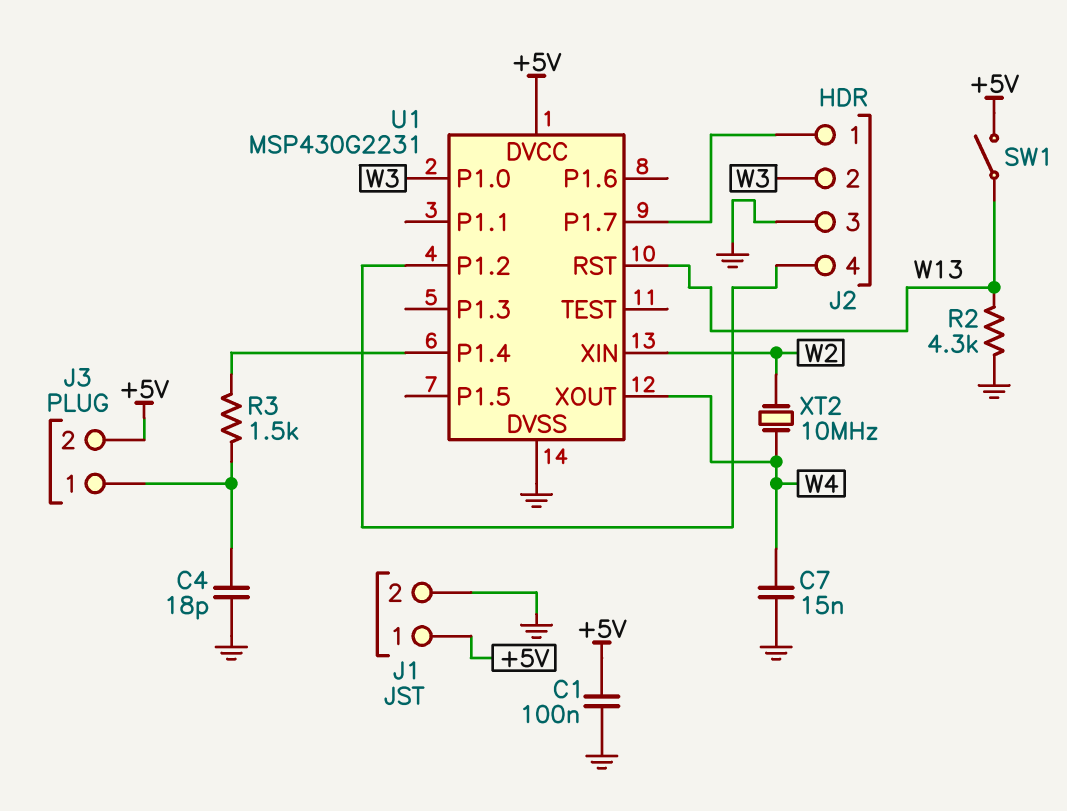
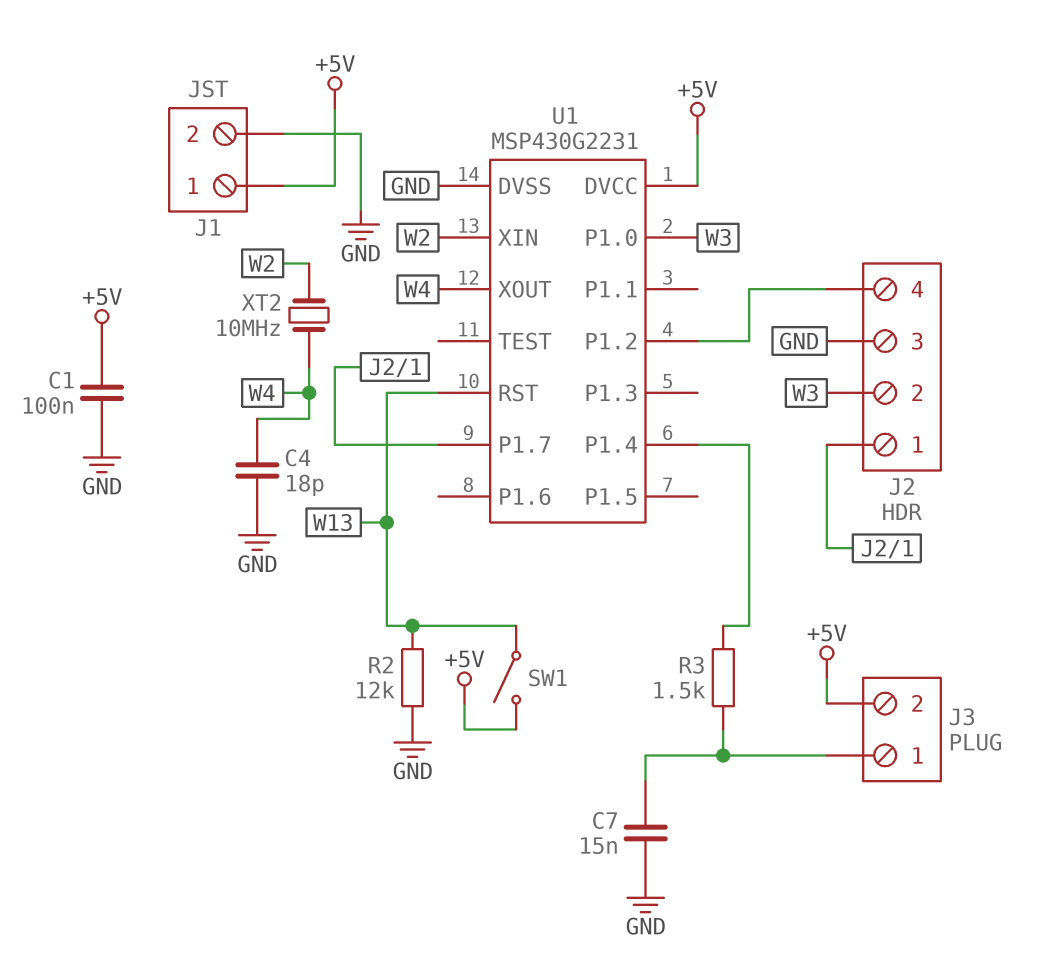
C4: 18pF (GND, J3/1) -> 18pF (GND, W4)
C7: 15nF (GND, W4) -> 15nF (GND, J3/1)
R2: 4.3k (GND, W13) -> 12k (GND, W13)

